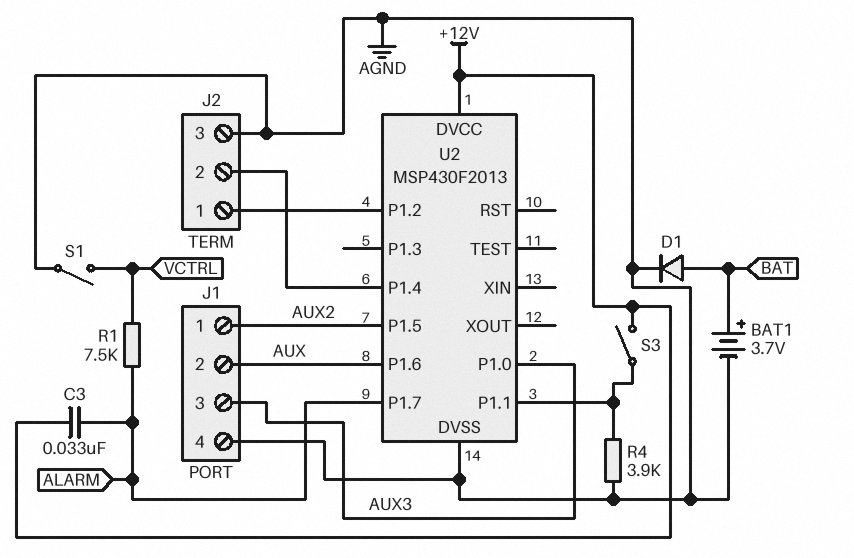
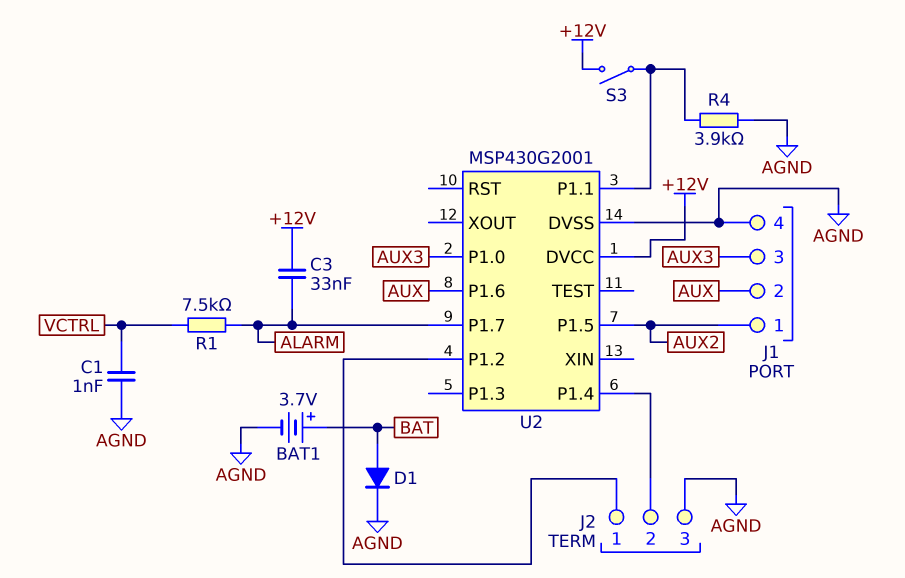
C1: none -> 1nF (AGND, VCTRL)
S1: switch (AGND, VCTRL) -> none
U2: MSP430F2013 -> MSP430G2001

